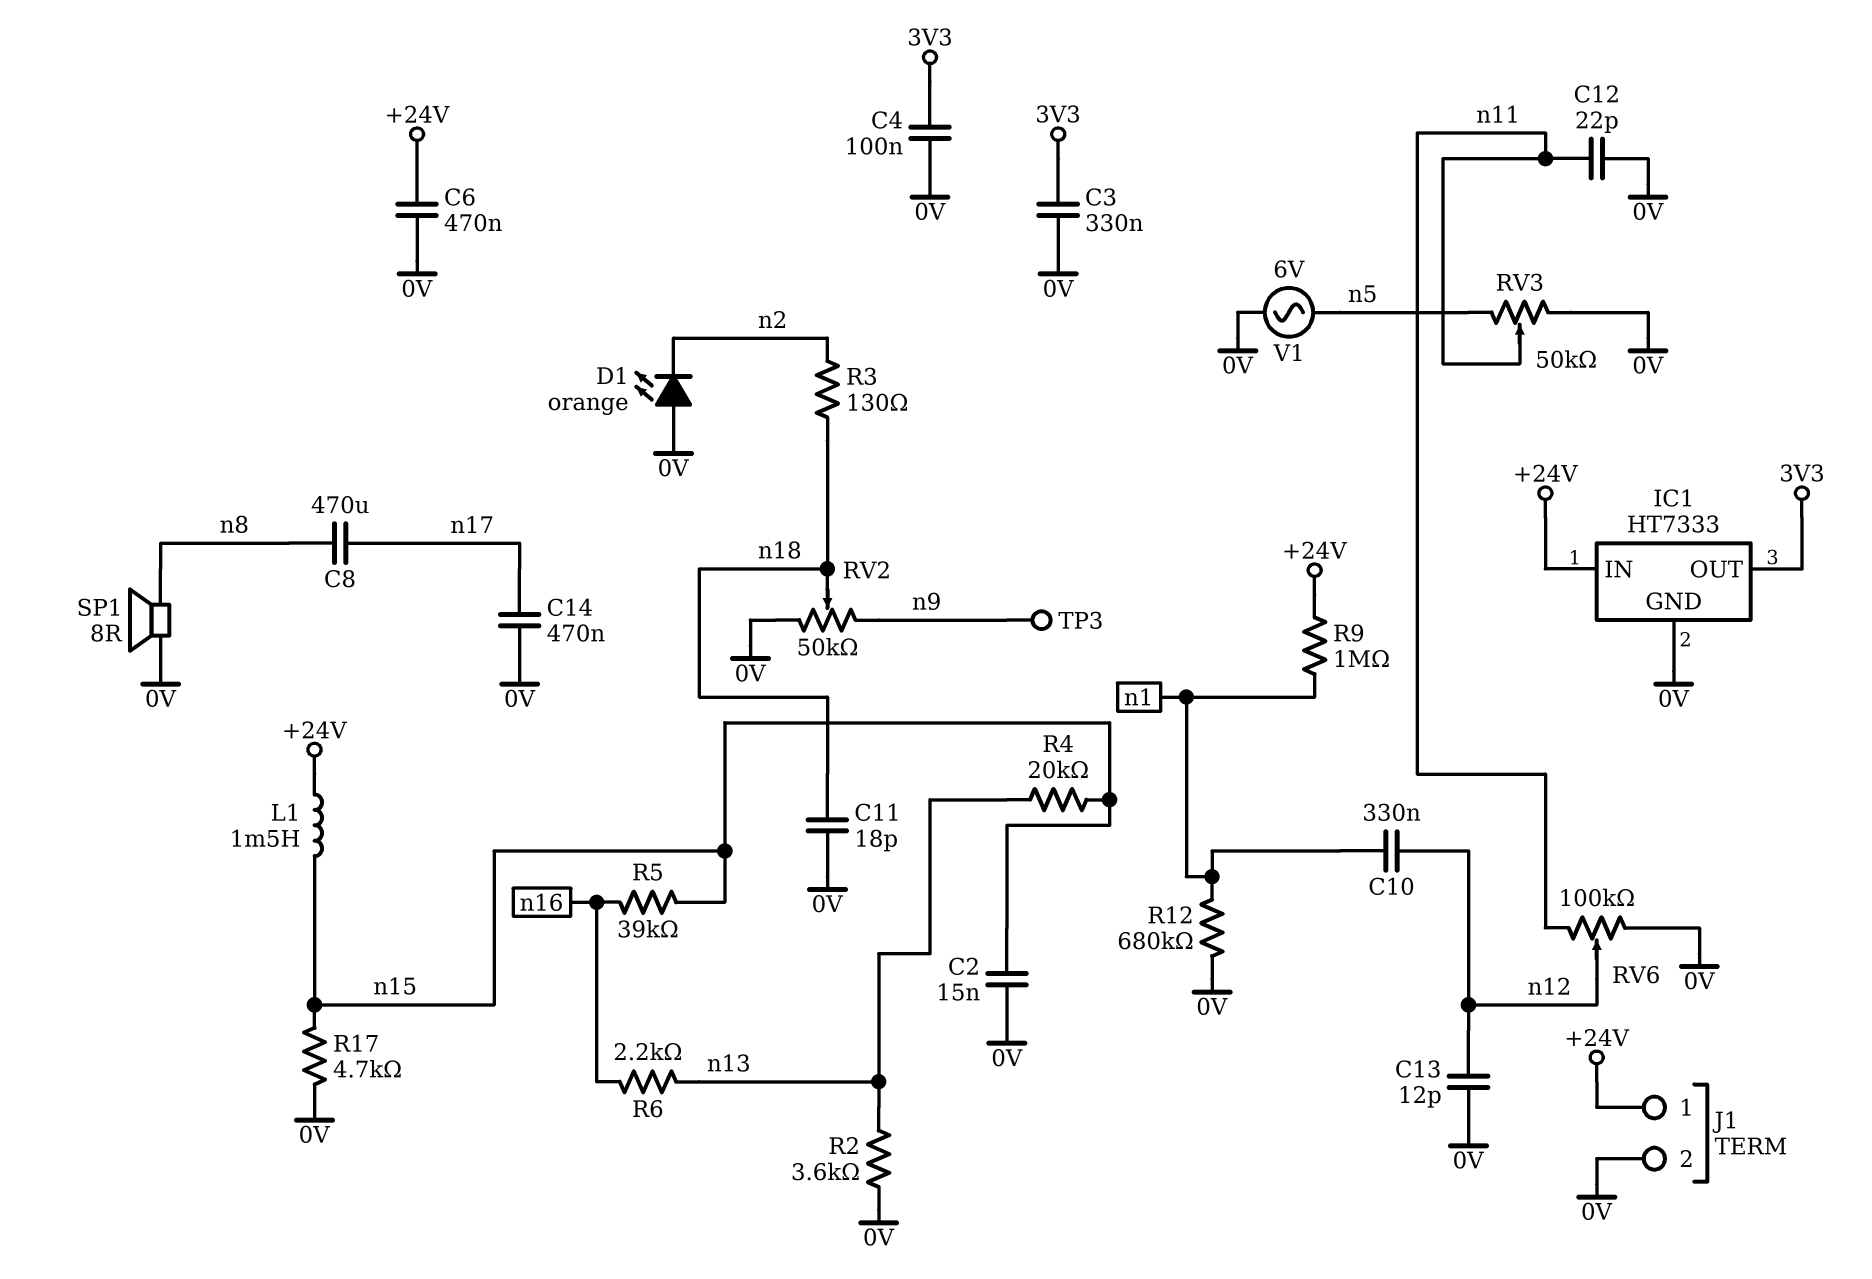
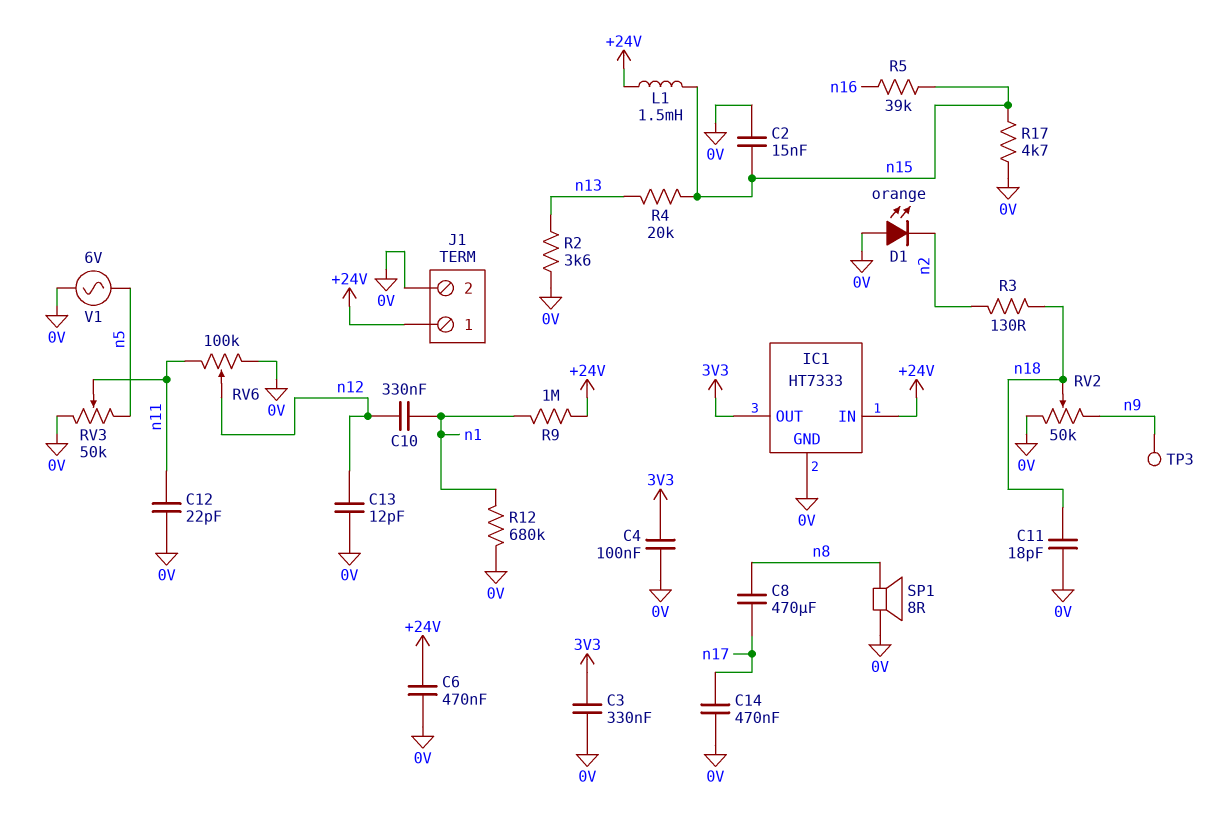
R6: 2.2k (n13, n16) -> none

